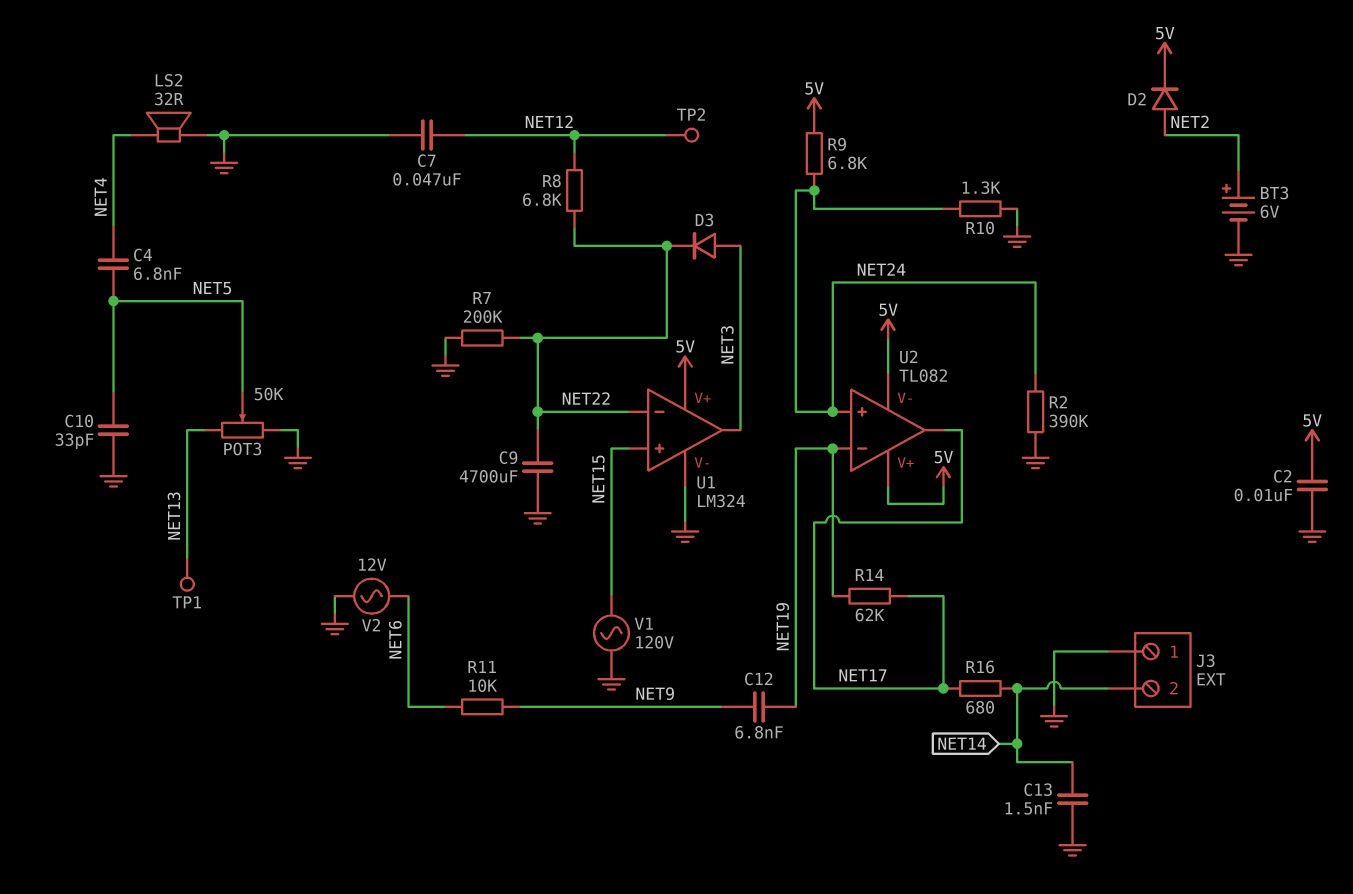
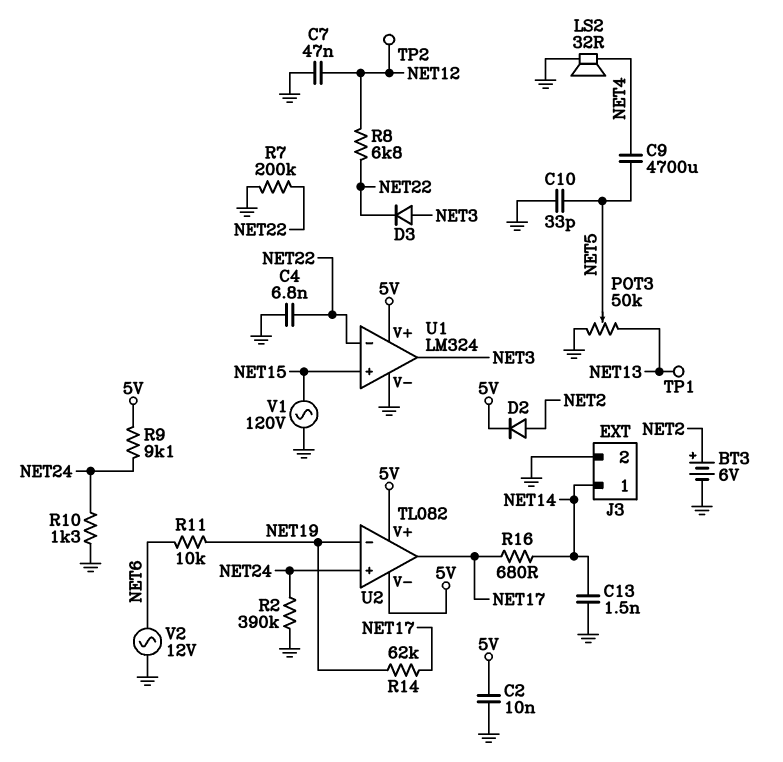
C4: 6.8nF (NET4, NET5) -> 6.8nF (GND, NET22)
C9: 4700uF (GND, NET22) -> 4700uF (NET4, NET5)
C12: 6.8nF (NET9, NET19) -> none
J3 pin 1: GND -> NET14
J3 pin 2: NET14 -> GND
R9: 6.8k (5V, NET24) -> 9.1k (5V, NET24)
R11: 10k (NET6, NET9) -> 10k (NET6, NET19)

